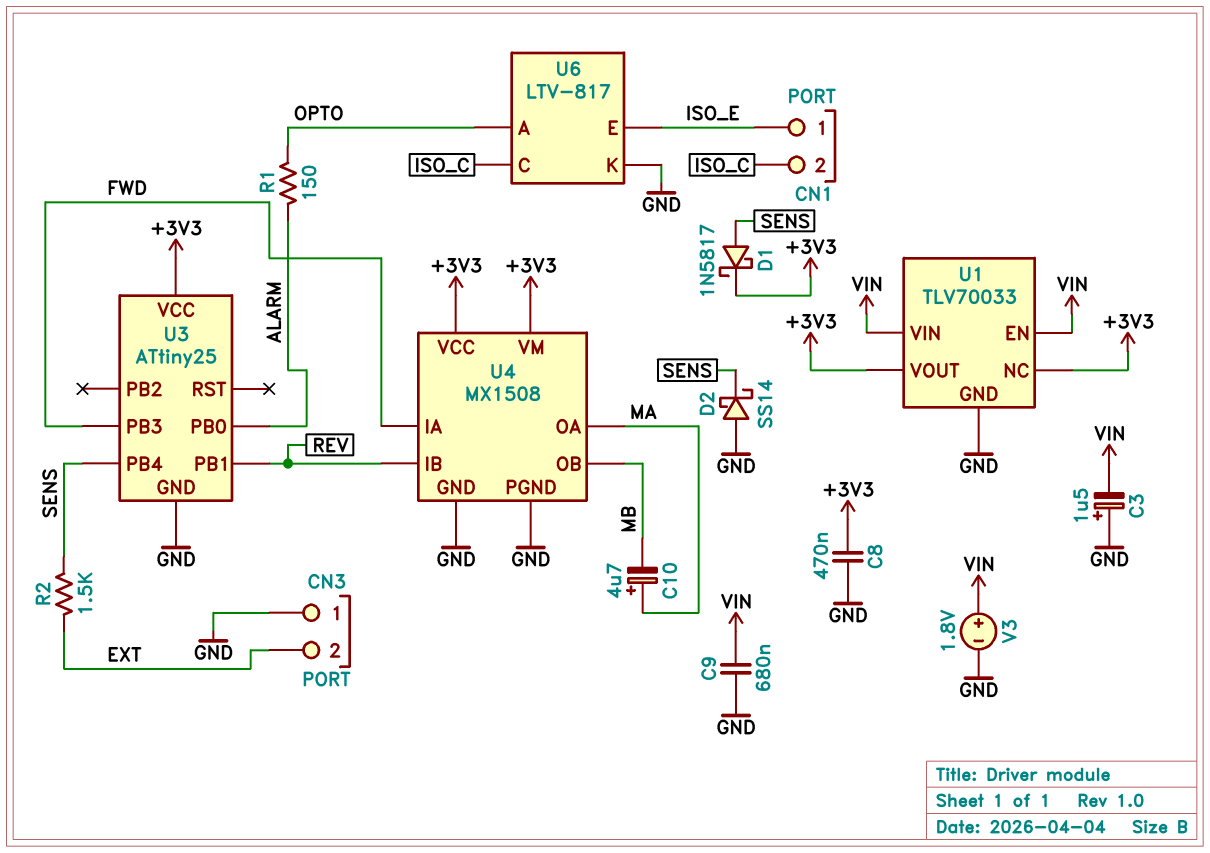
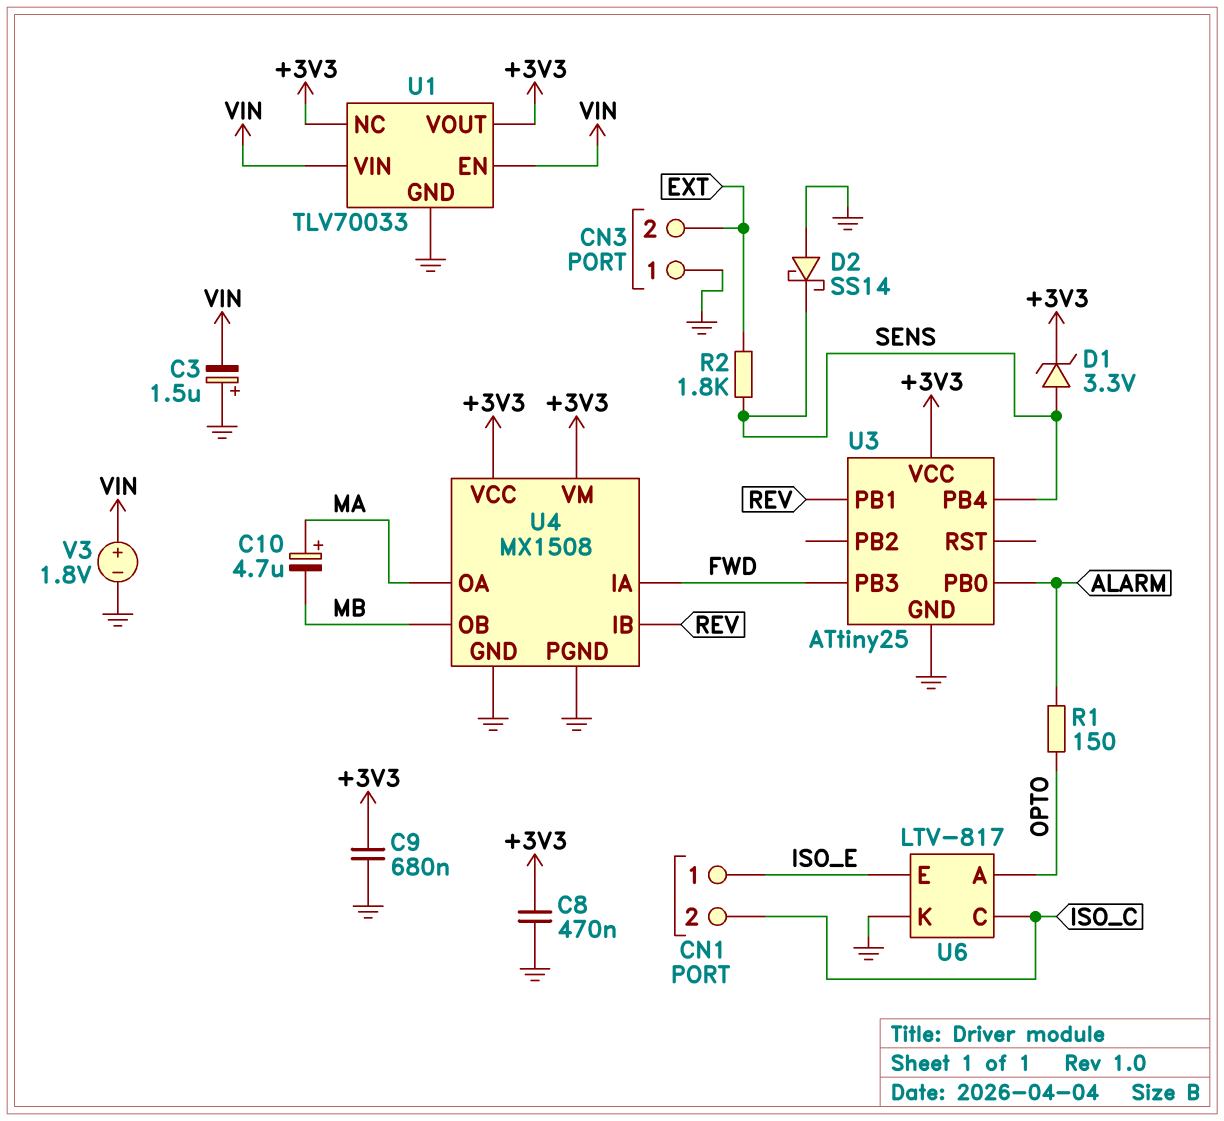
C9: 680nF (GND, VIN) -> 680nF (+3V3, GND)
D1: schottky 1N5817 (A SENS, K +3V3) -> zener 3.3V (A SENS, K +3V3)
R2: 1.5k (EXT, SENS) -> 1.8k (EXT, SENS)

